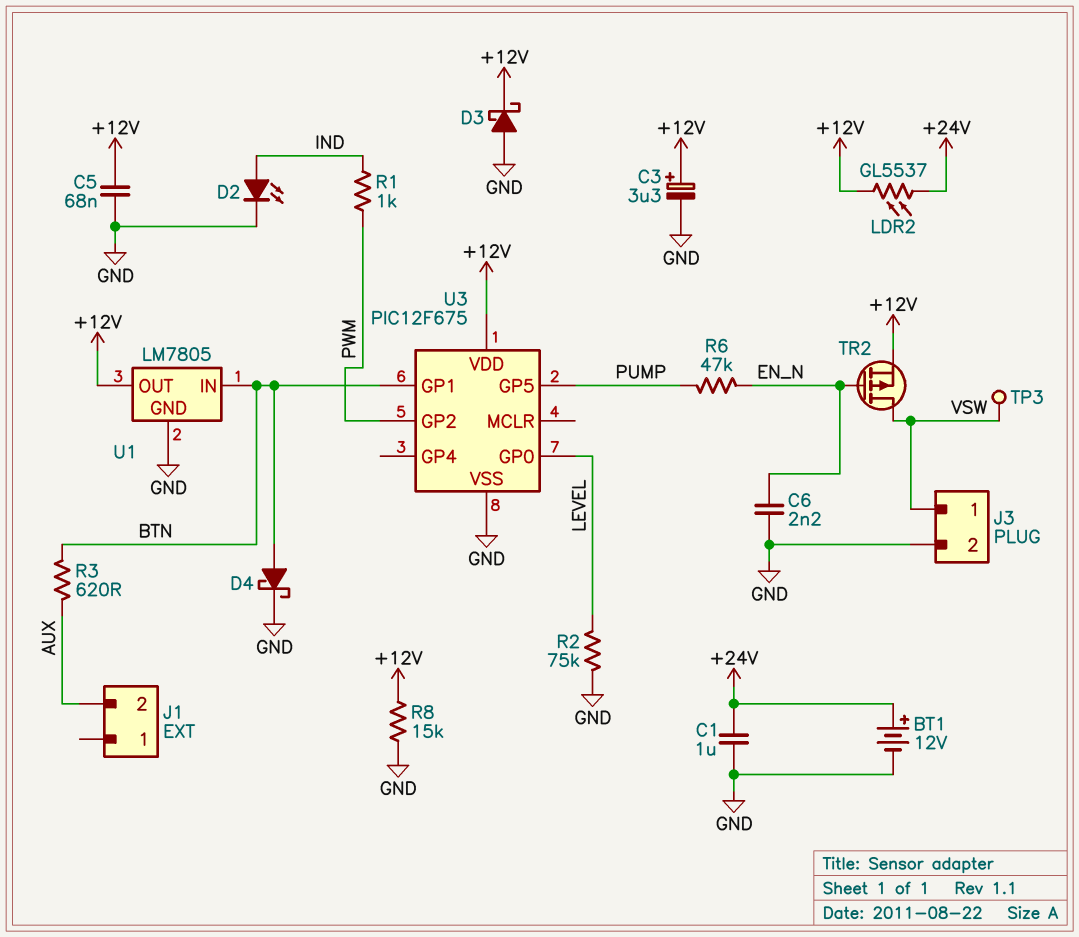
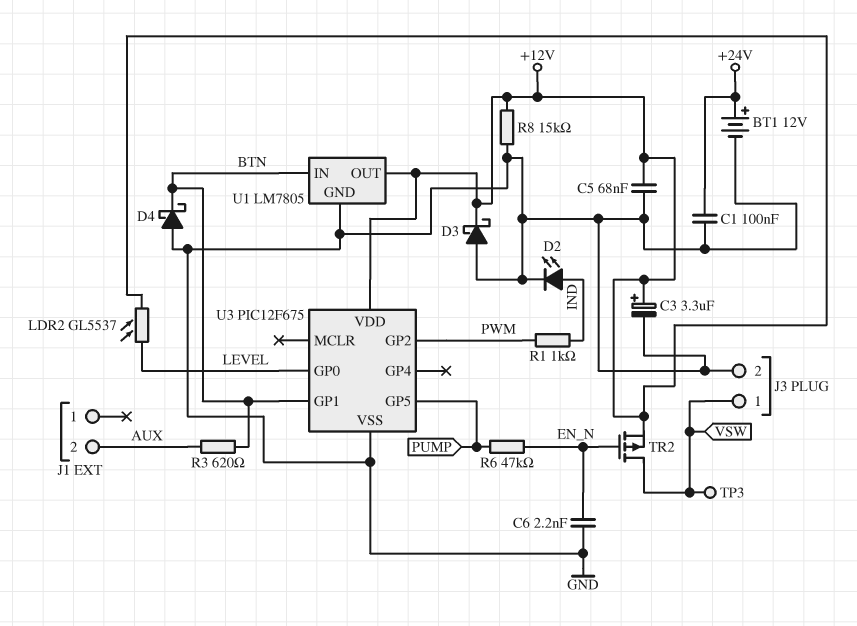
C1: 1uF (+24V, GND) -> 100nF (+24V, GND)
D4: schottky (A BTN, K GND) -> schottky (A GND, K BTN)
LDR2: GL5537 (+12V, +24V) -> GL5537 (+12V, LEVEL)
R2: 75k (GND, LEVEL) -> none

